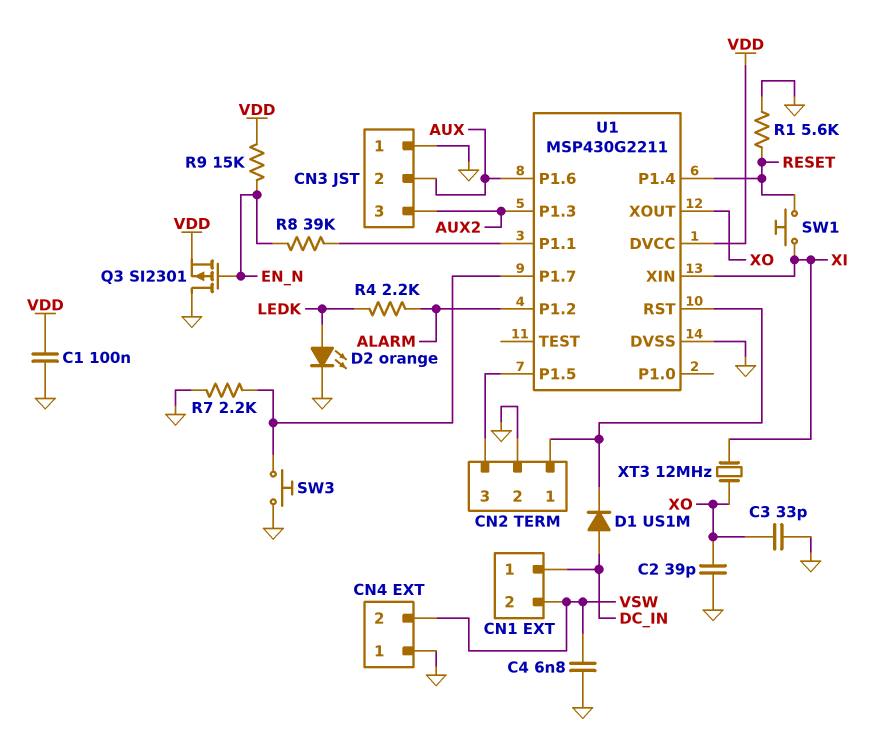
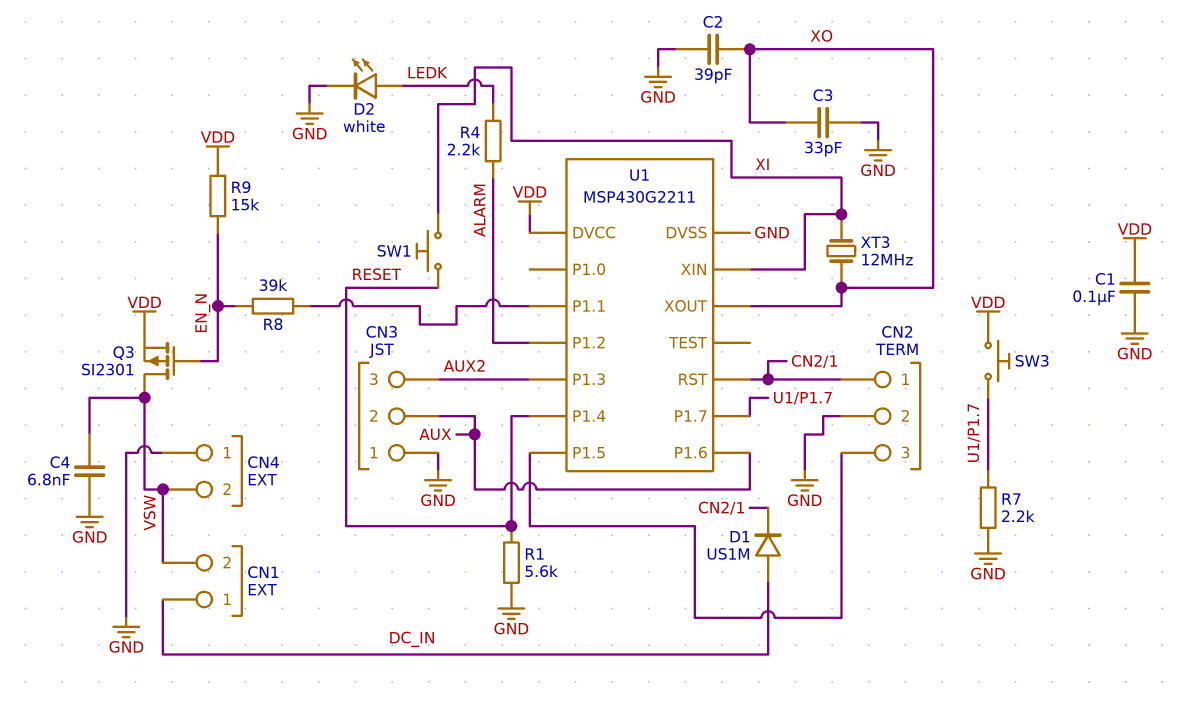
D2: LED orange (A LEDK, K GND) -> LED white (A LEDK, K GND)
Q3: PMOS SI2301 (G EN_N, D GND, S VDD) -> PMOS SI2301 (G EN_N, D VSW, S VDD)
SW3: button (GND, U1/P1.7) -> button (U1/P1.7, VDD)

